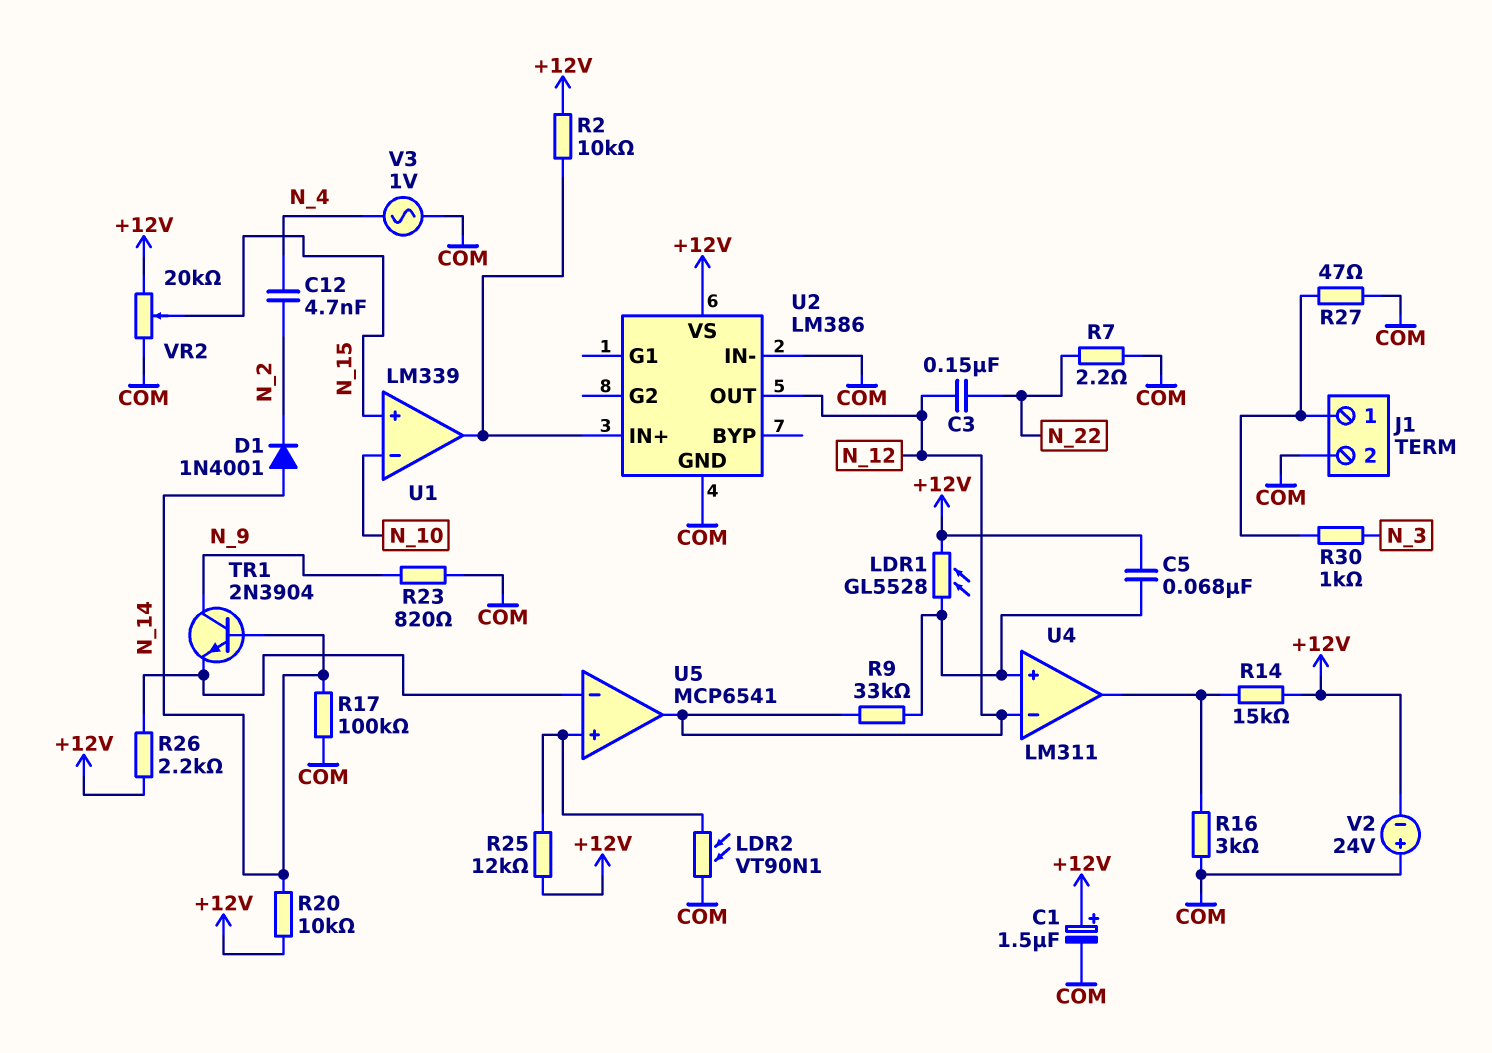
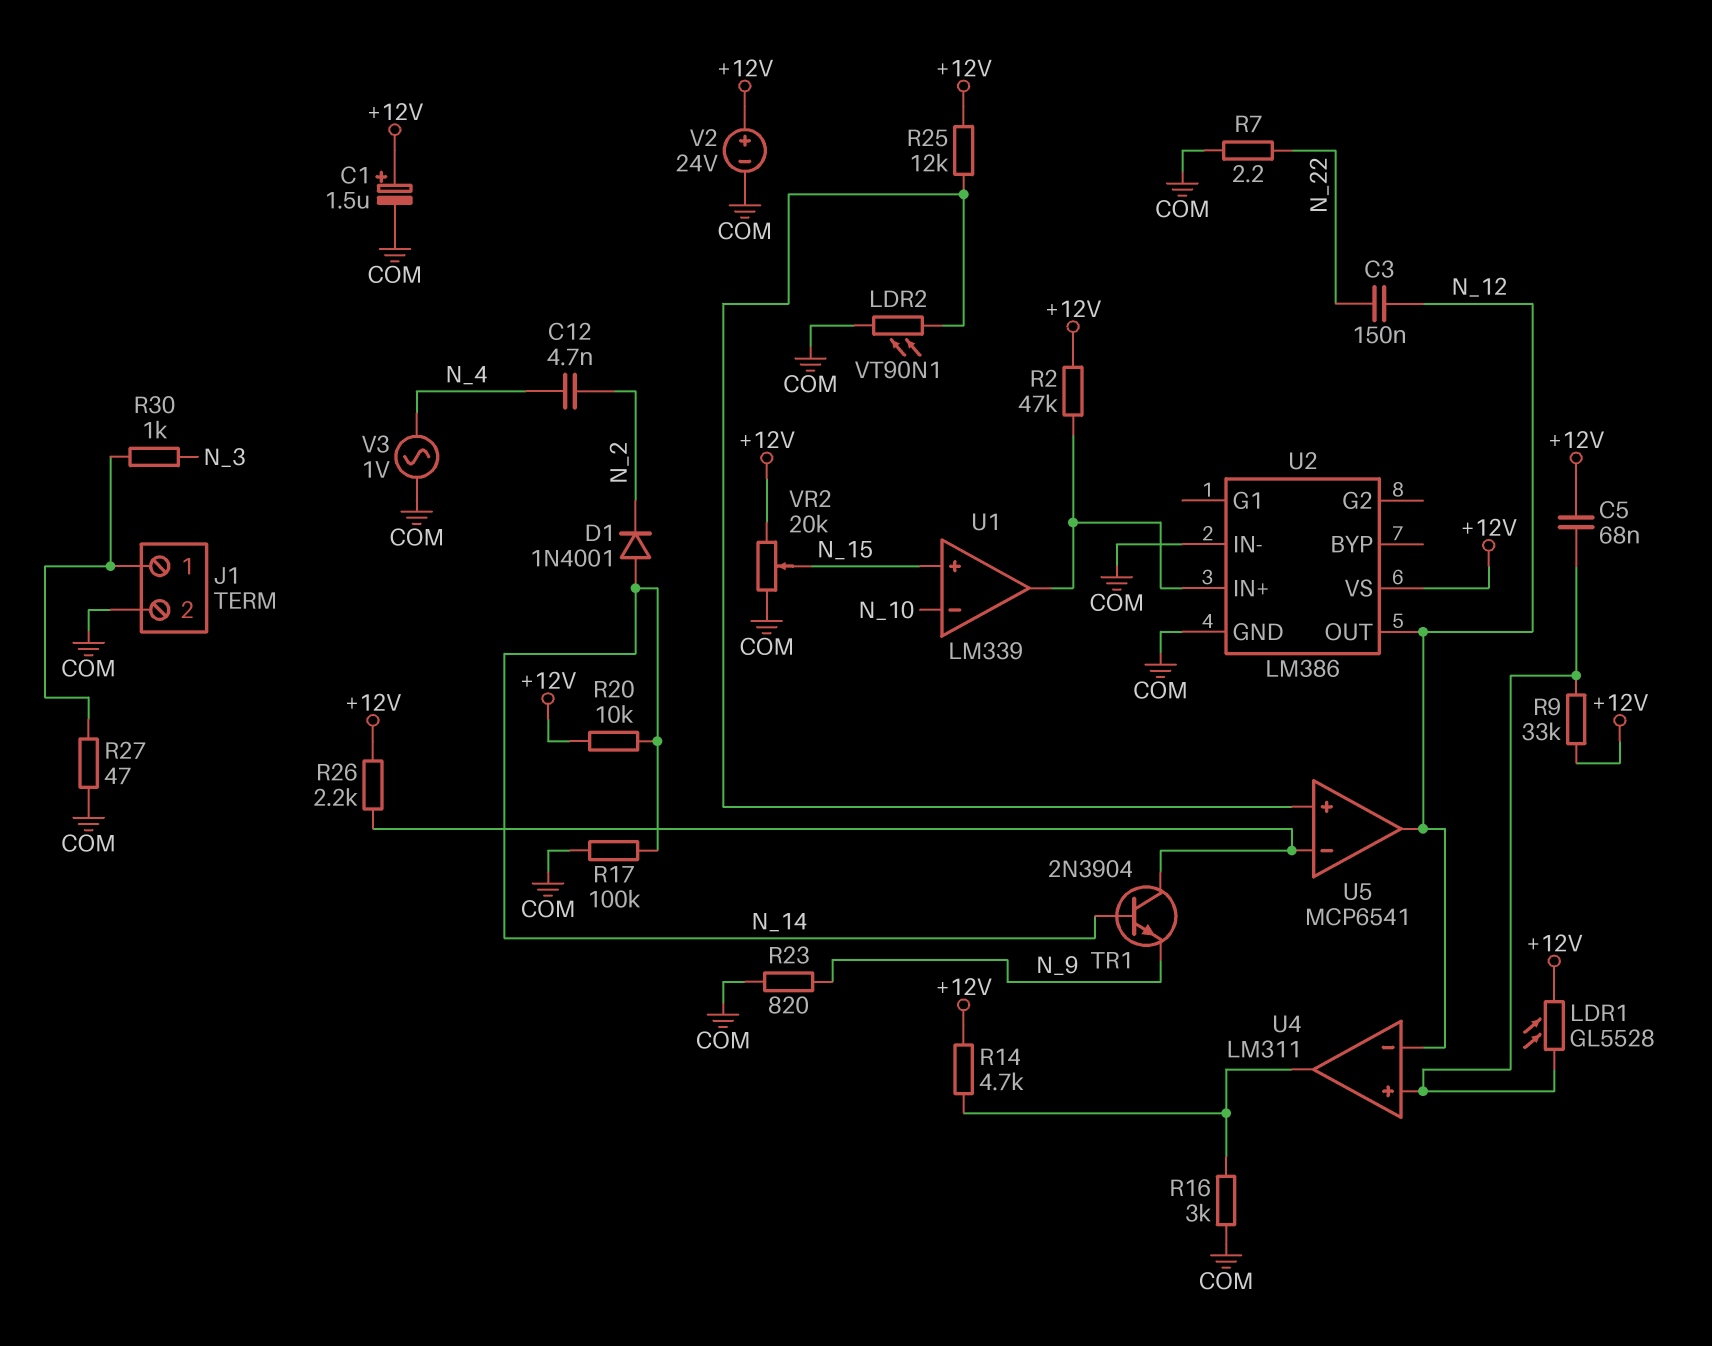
R2: 10k (+12V, U1/out) -> 47k (+12V, U1/out)
R9: 33k (N_12, U4/in+) -> 33k (+12V, U4/in+)
R14: 15k (+12V, U4/out) -> 4.7k (+12V, U4/out)
TR1: NPN 2N3904 (B N_14, C N_9, E U5/in-) -> NPN 2N3904 (B N_14, C U5/in-, E N_9)
V2: 24V (plus COM, minus +12V) -> 24V (plus +12V, minus COM)

